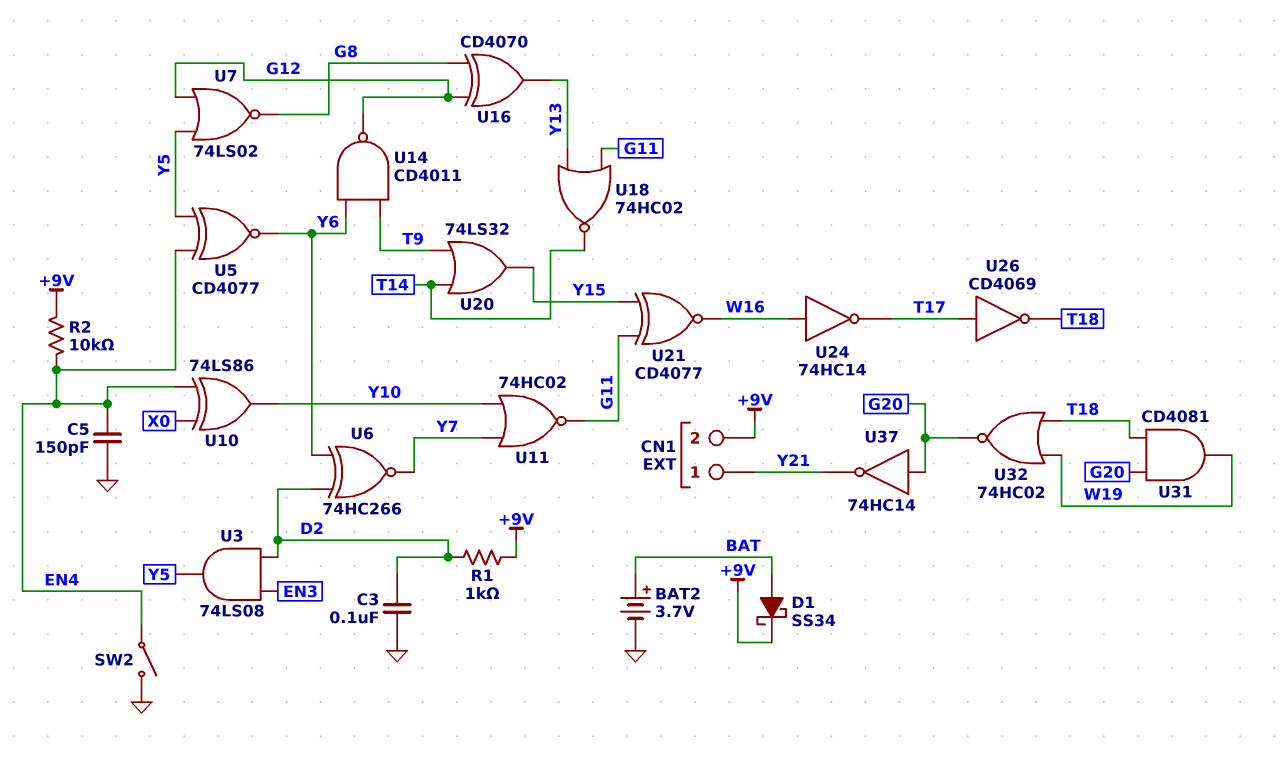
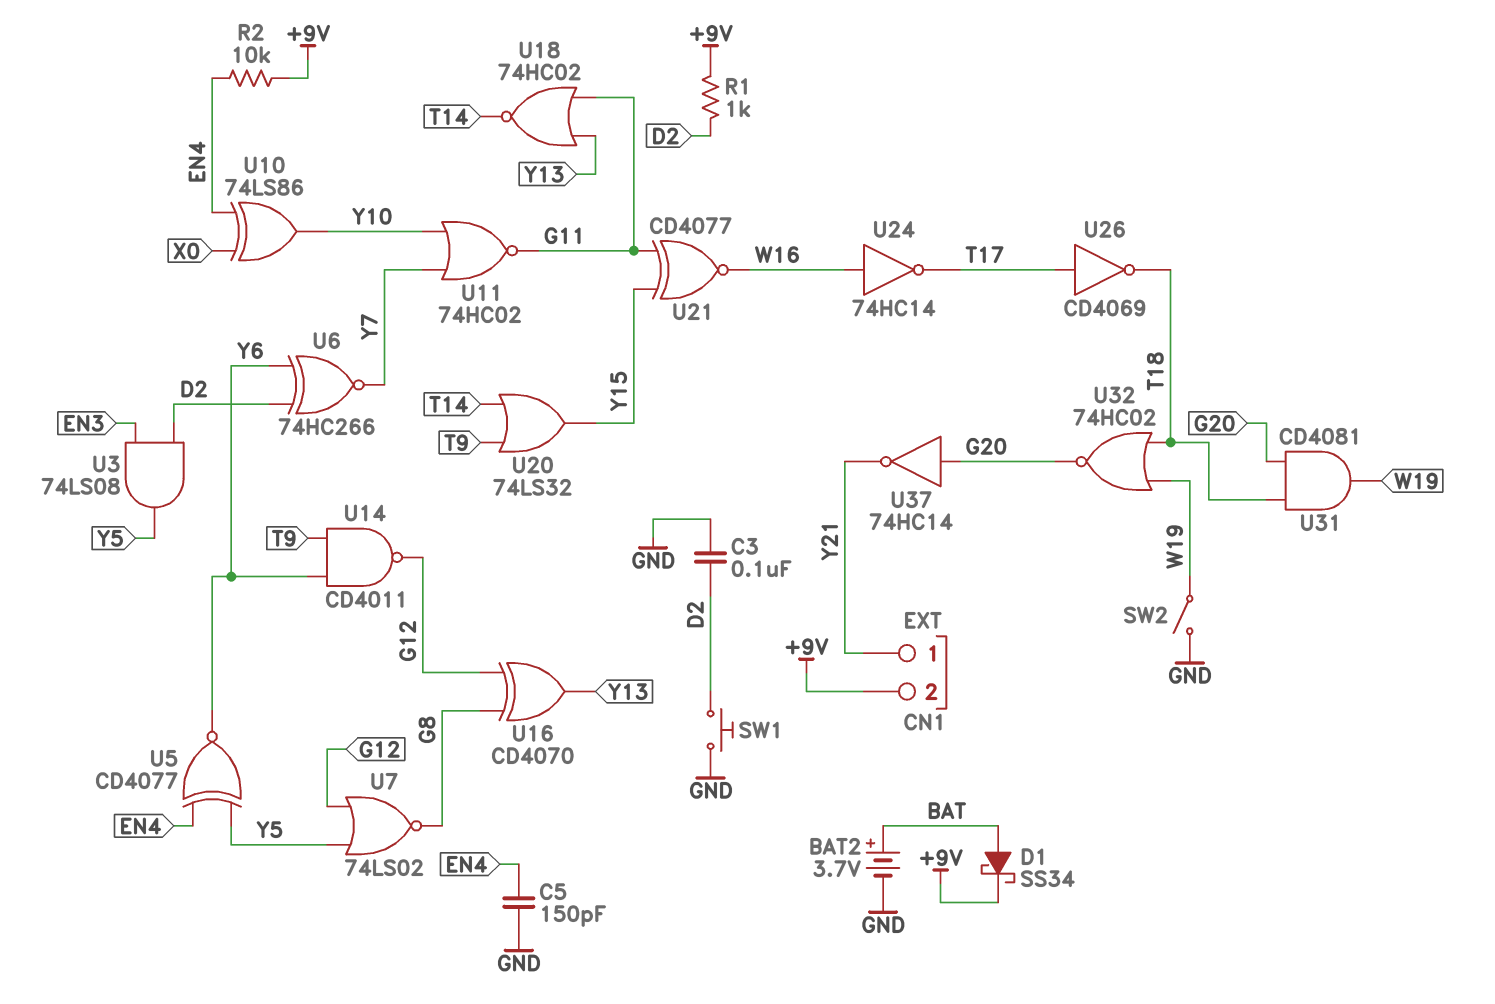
SW1: none -> button (D2, GND)
SW2: switch (EN4, GND) -> switch (GND, W19)

